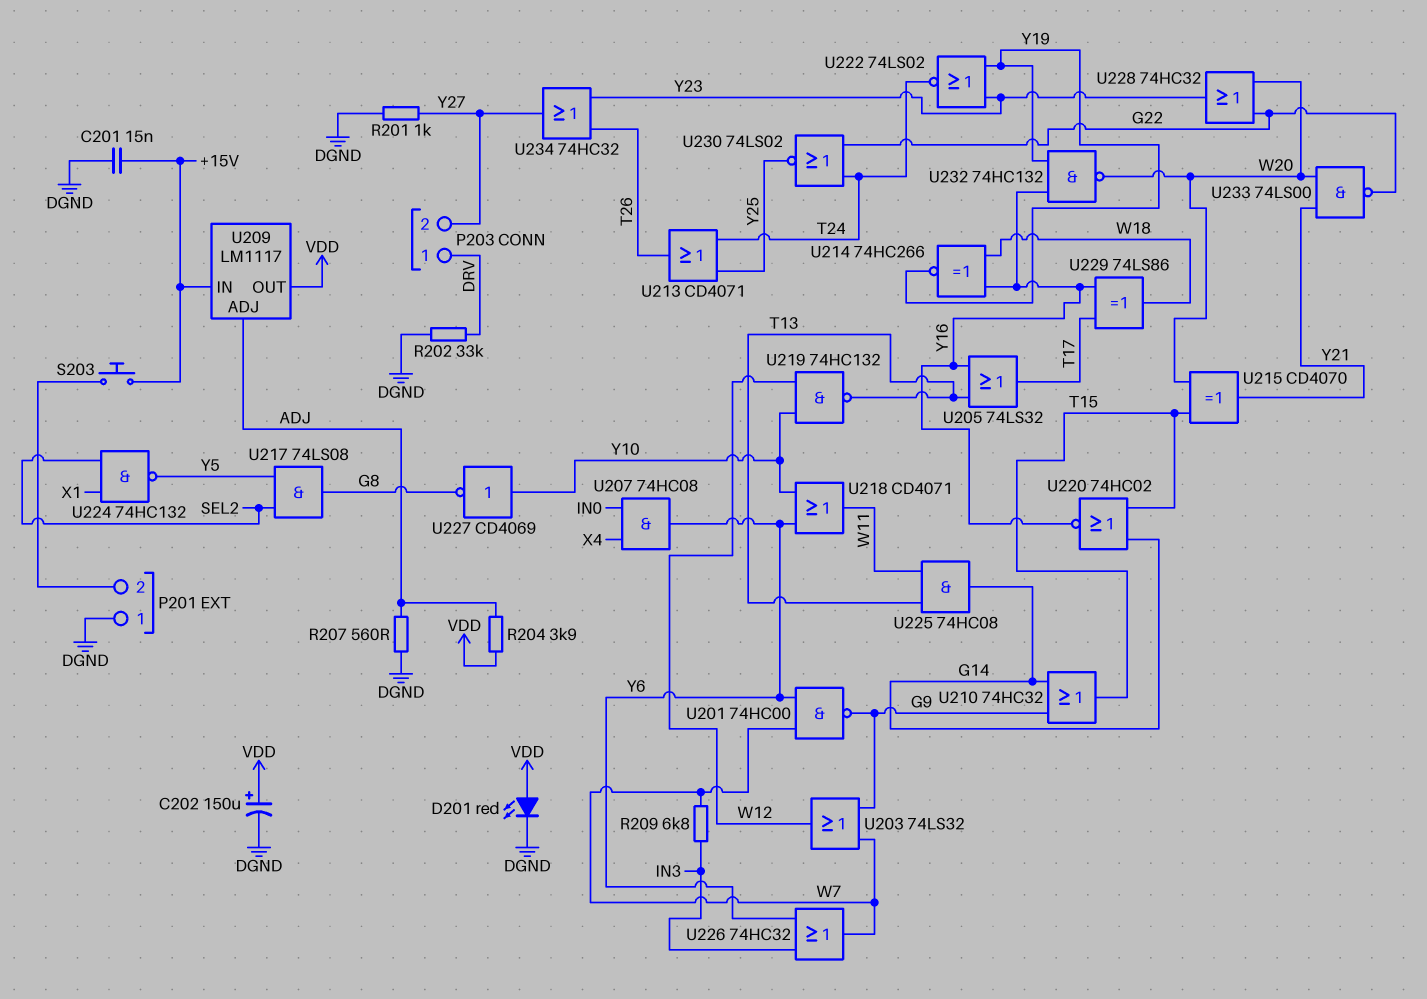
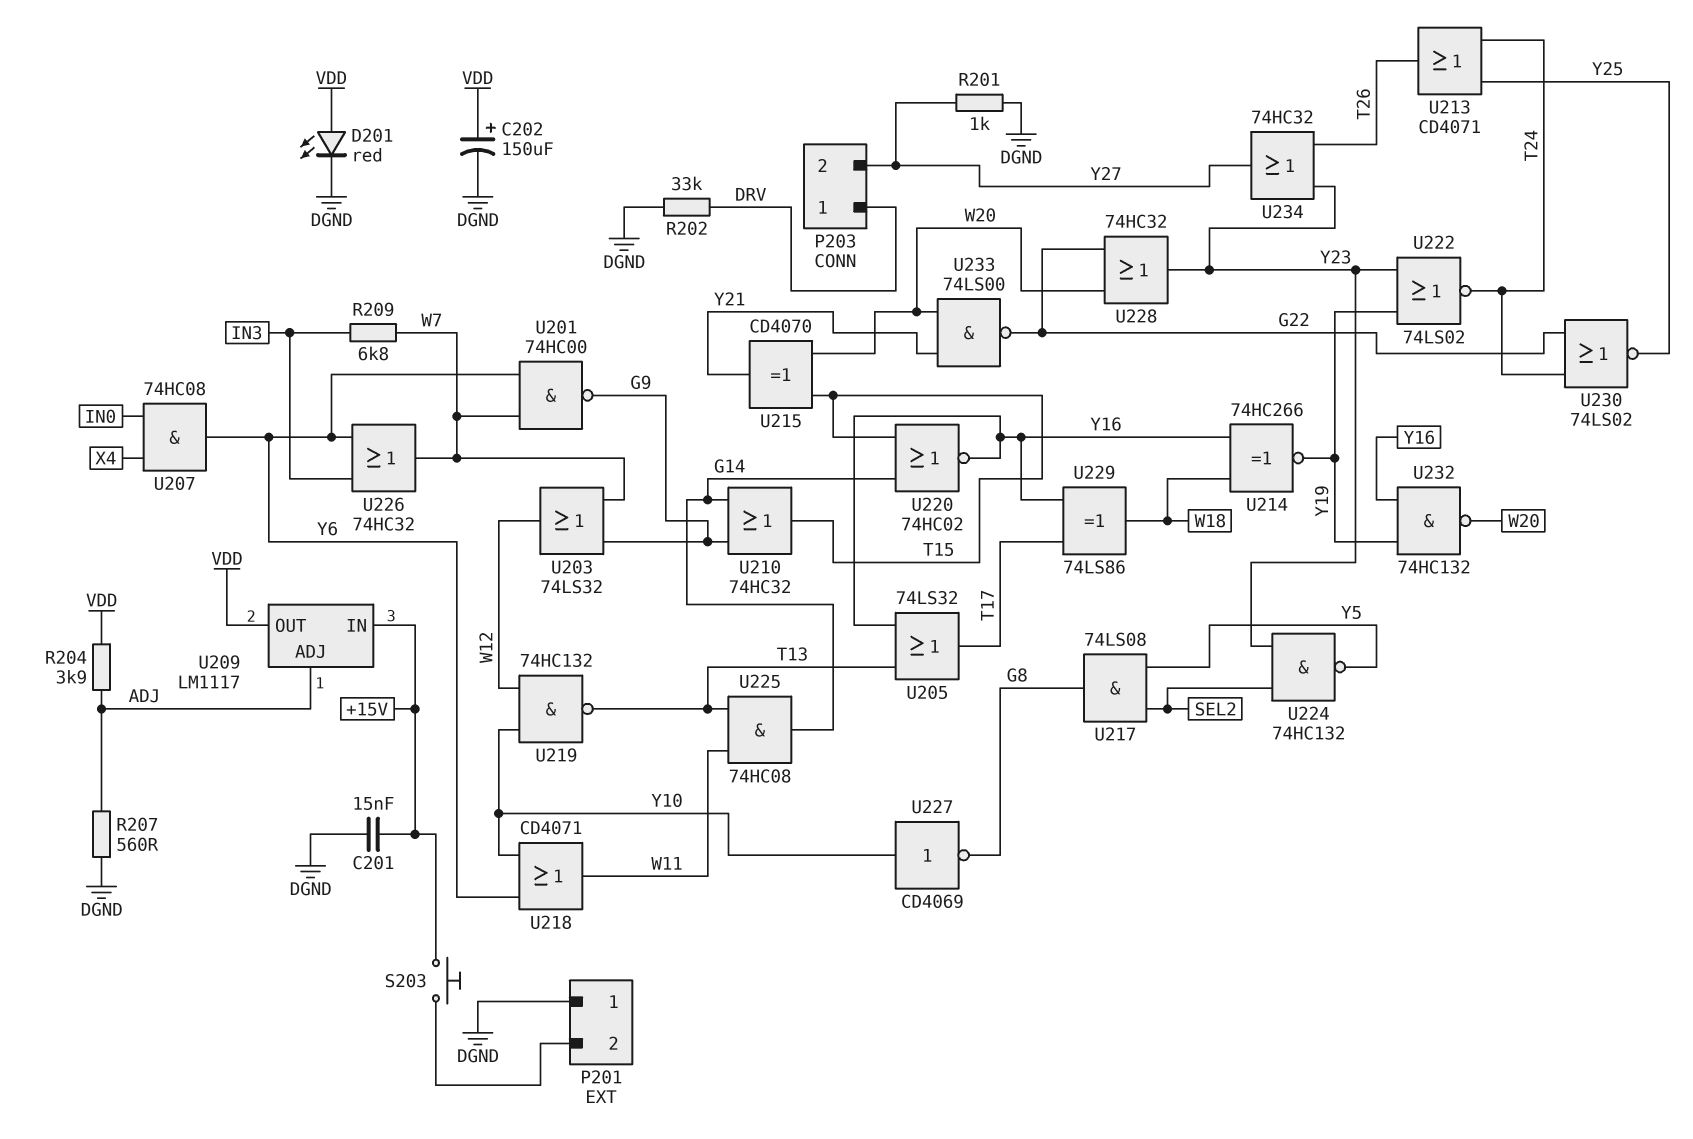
U224: NAND 74HC132 (in SEL2, in X1, out Y5) -> NAND 74HC132 (in SEL2, in Y23, out Y5)

